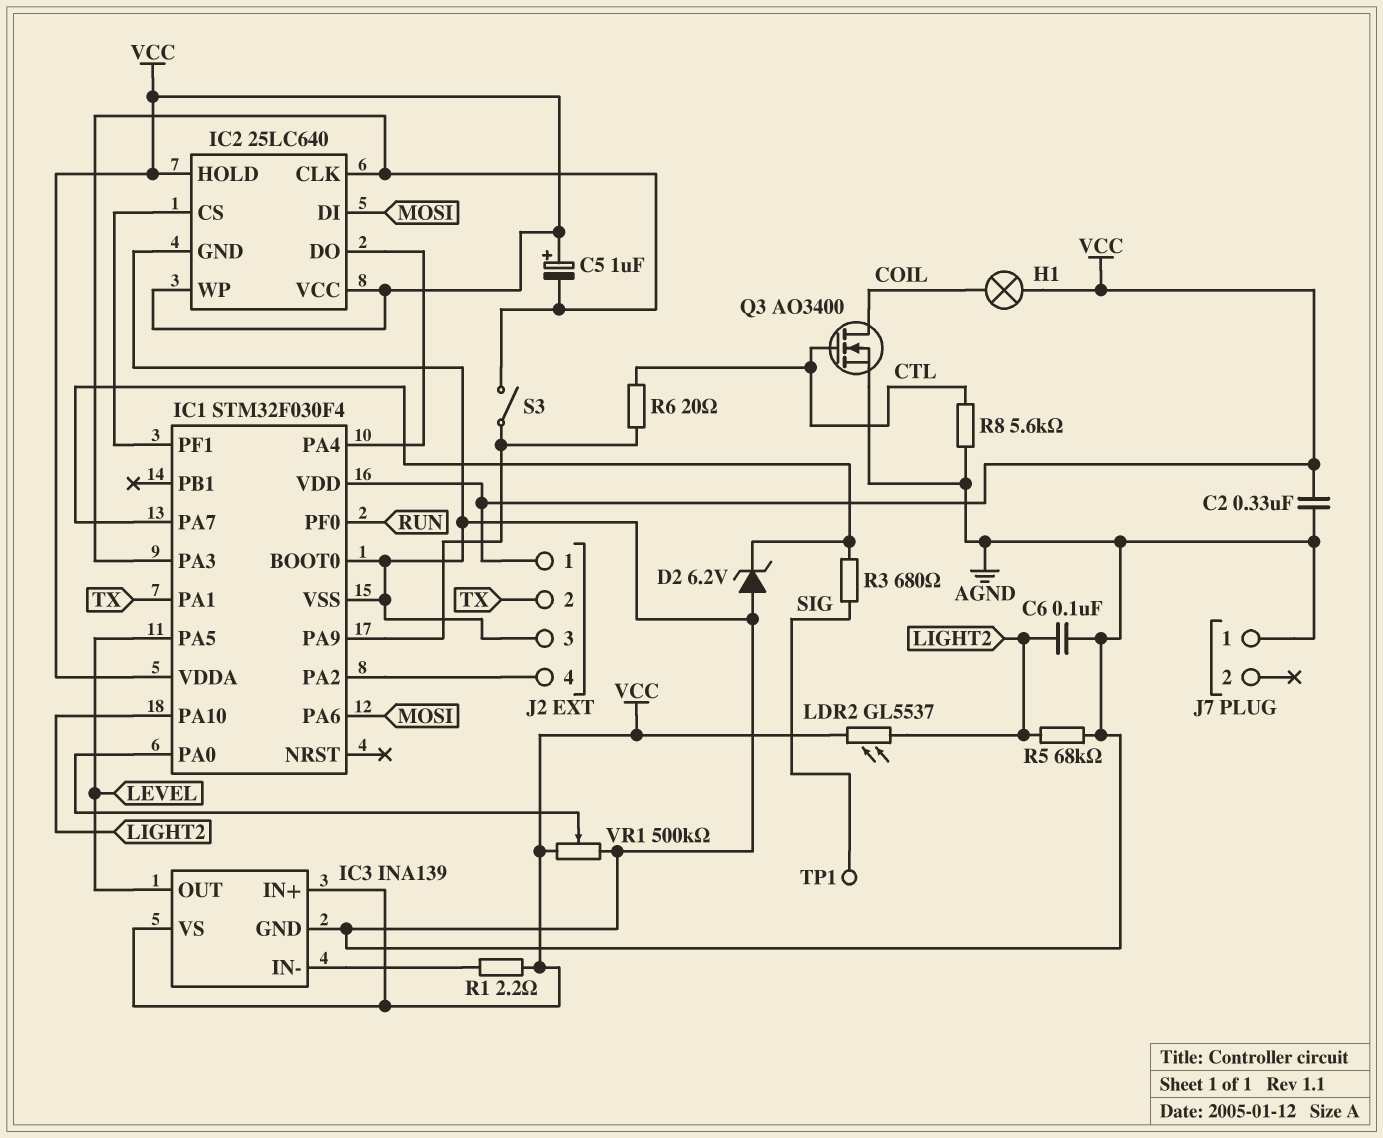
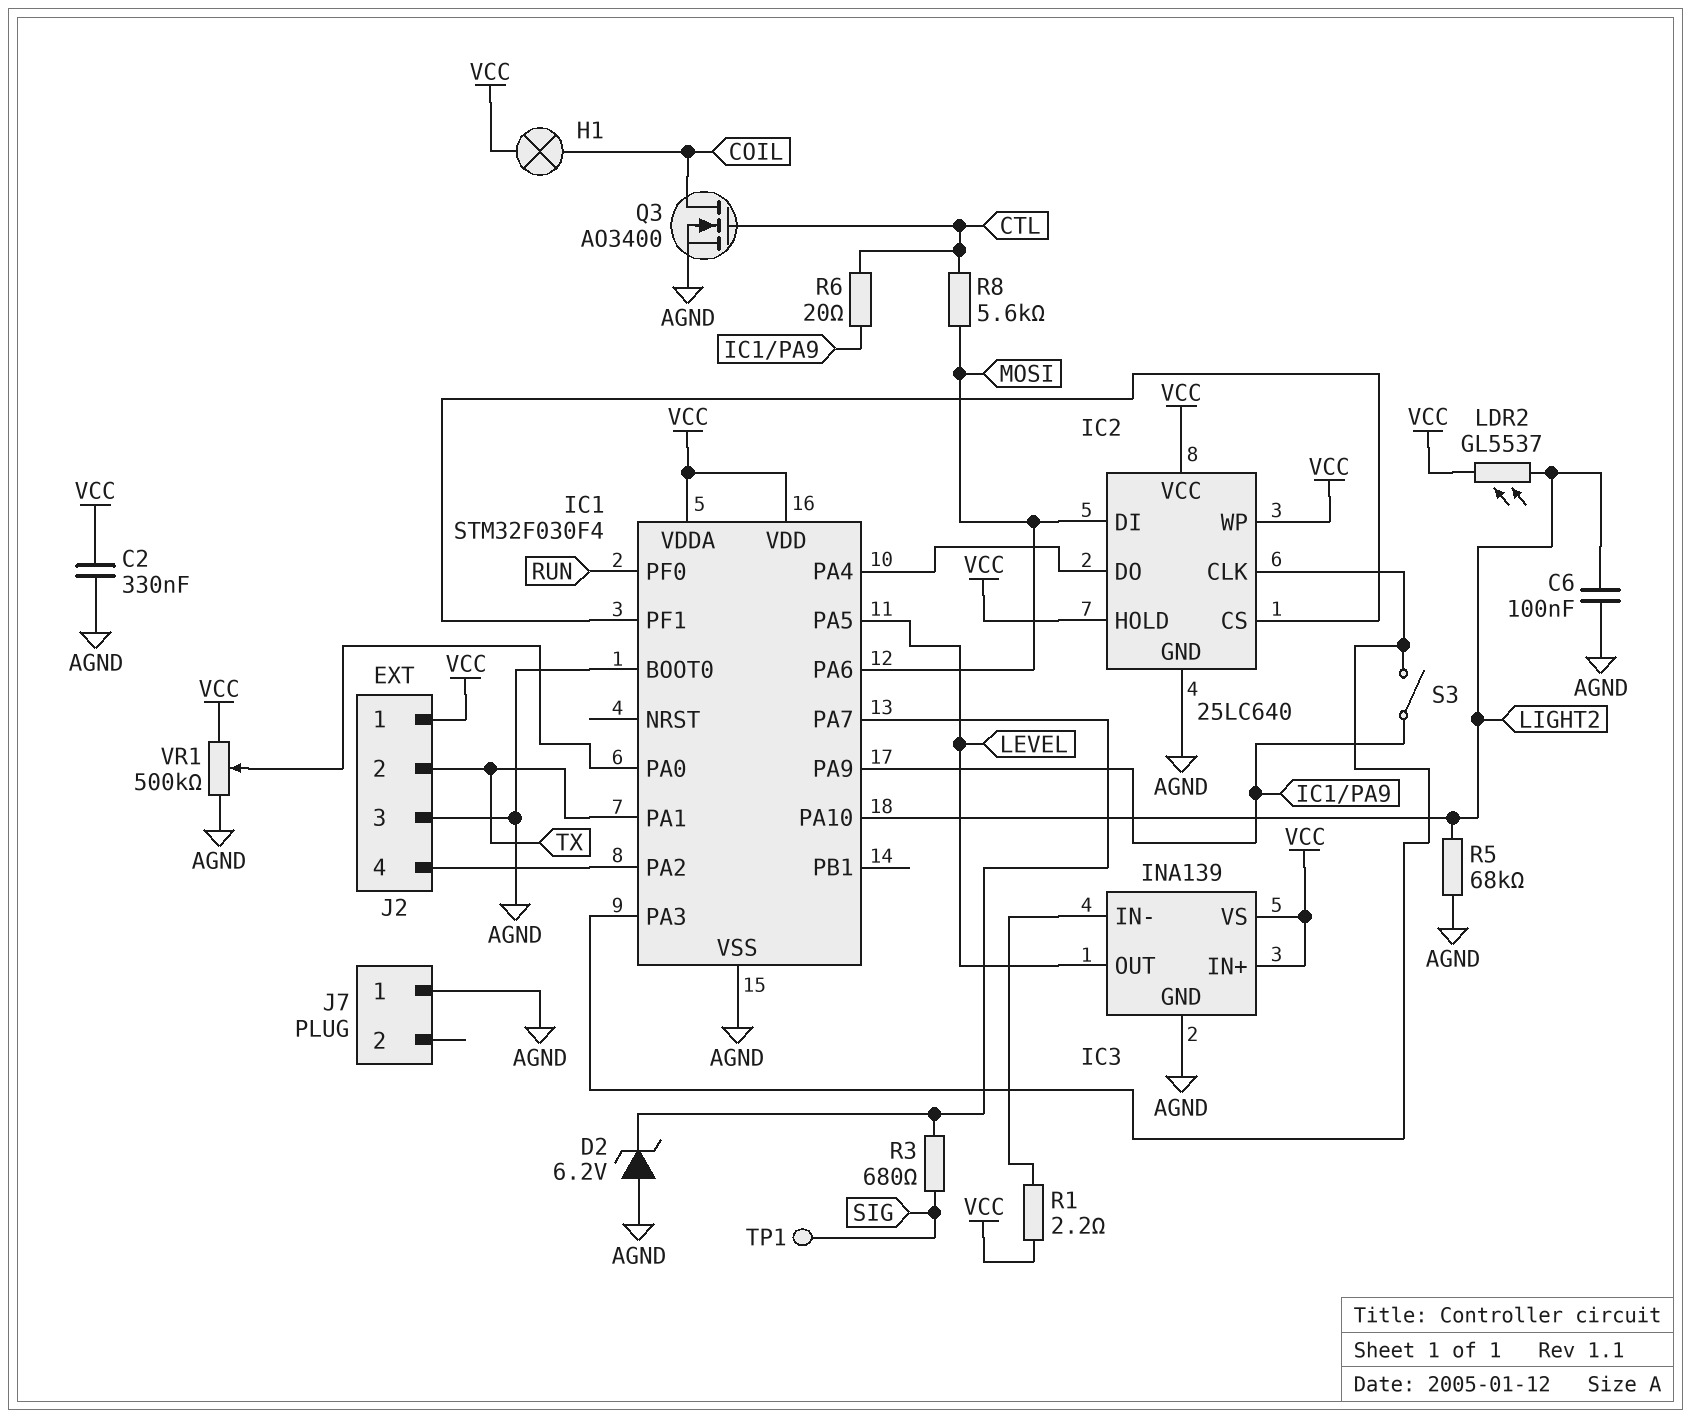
C5: 1uF (plus VCC, minus IC1/PA3) -> none
R8: 5.6k (AGND, CTL) -> 5.6k (CTL, MOSI)

